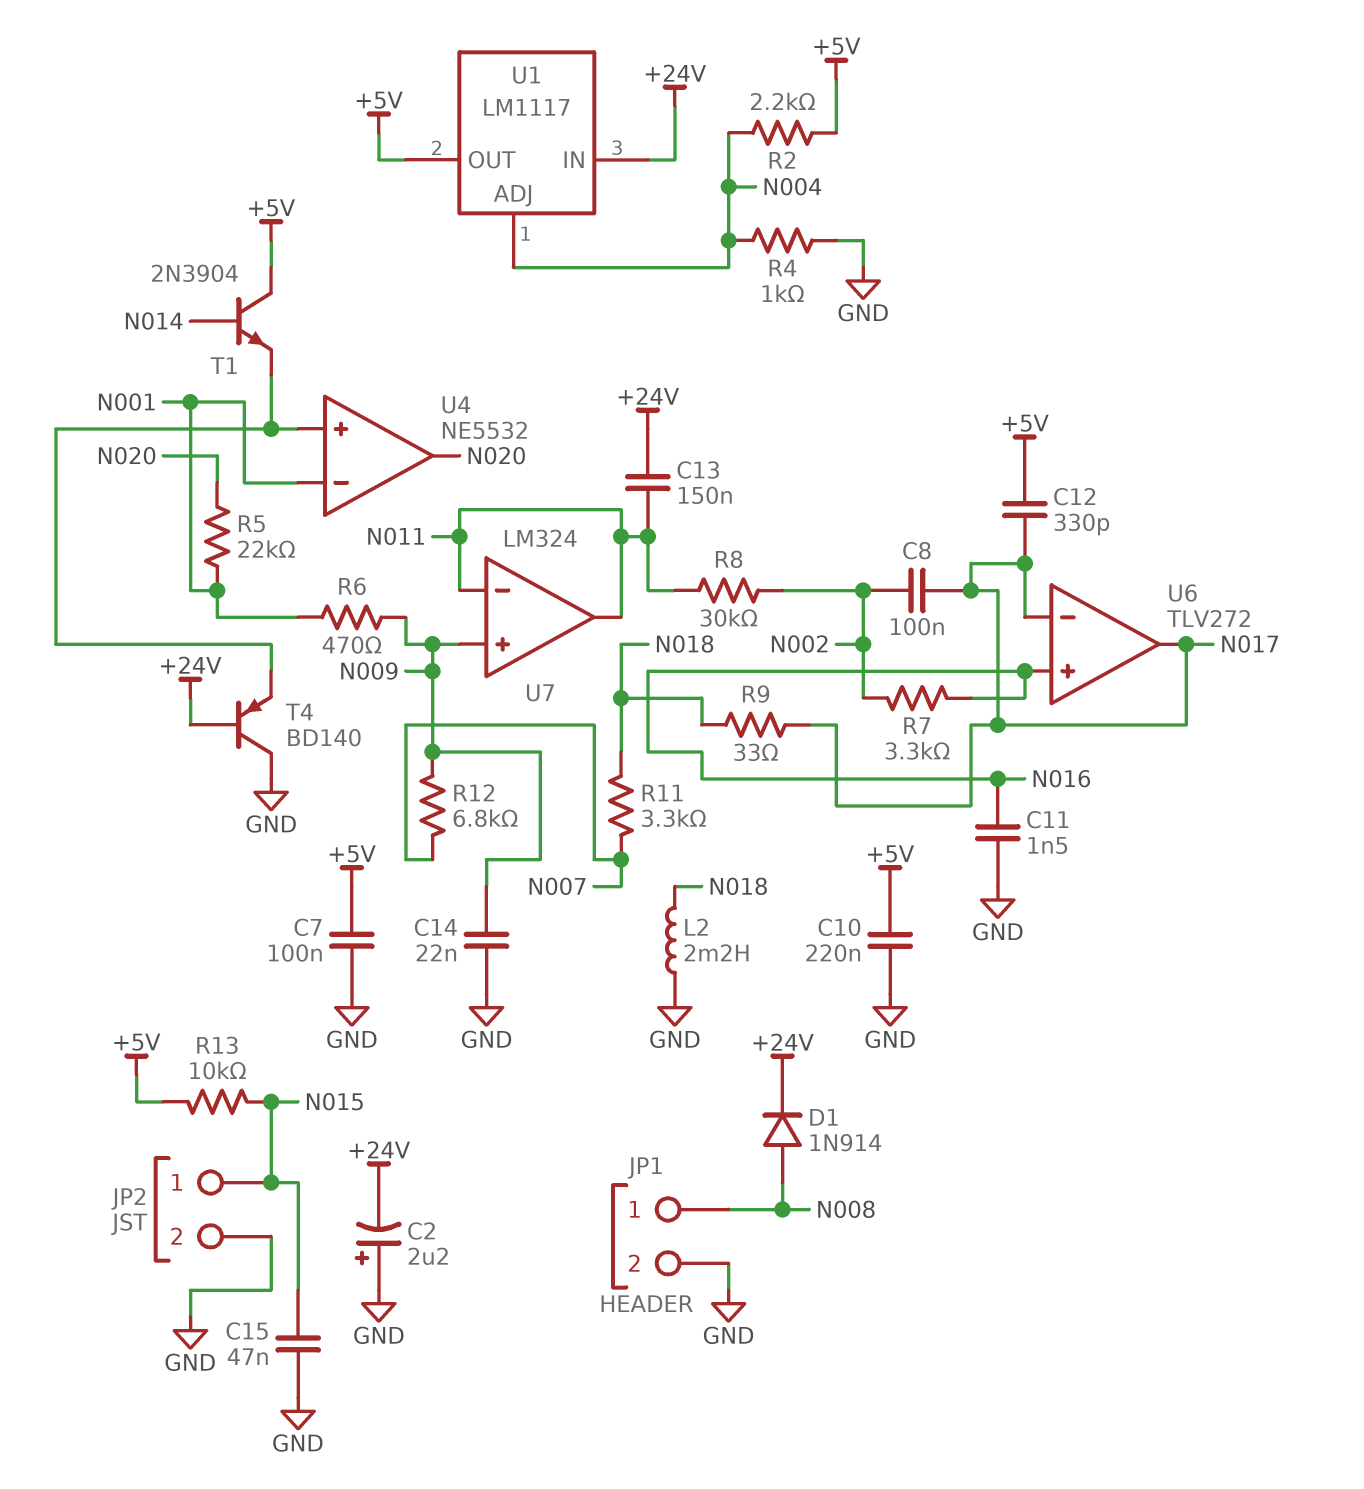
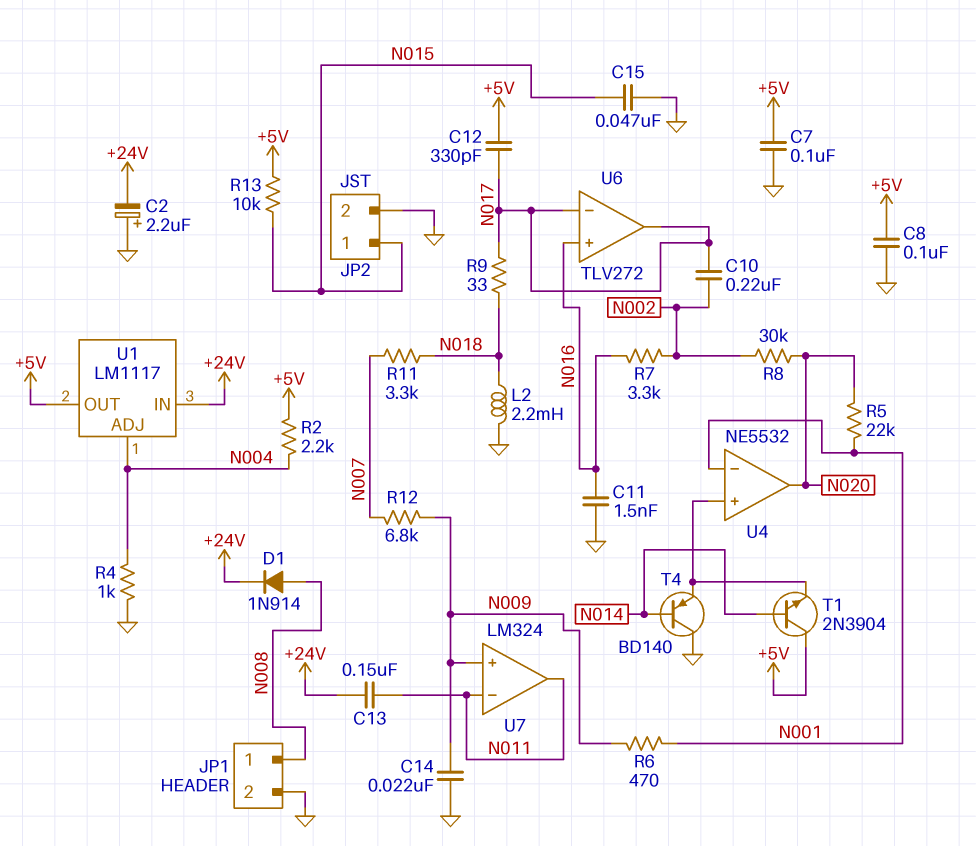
C8: 100nF (N002, N017) -> 100nF (+5V, GND)
C10: 220nF (+5V, GND) -> 220nF (N002, N017)
R8: 30k (N002, N011) -> 30k (N002, N020)
T4: PNP BD140 (B +24V, C GND, E U4/in+) -> PNP BD140 (B N014, C GND, E U4/in+)

